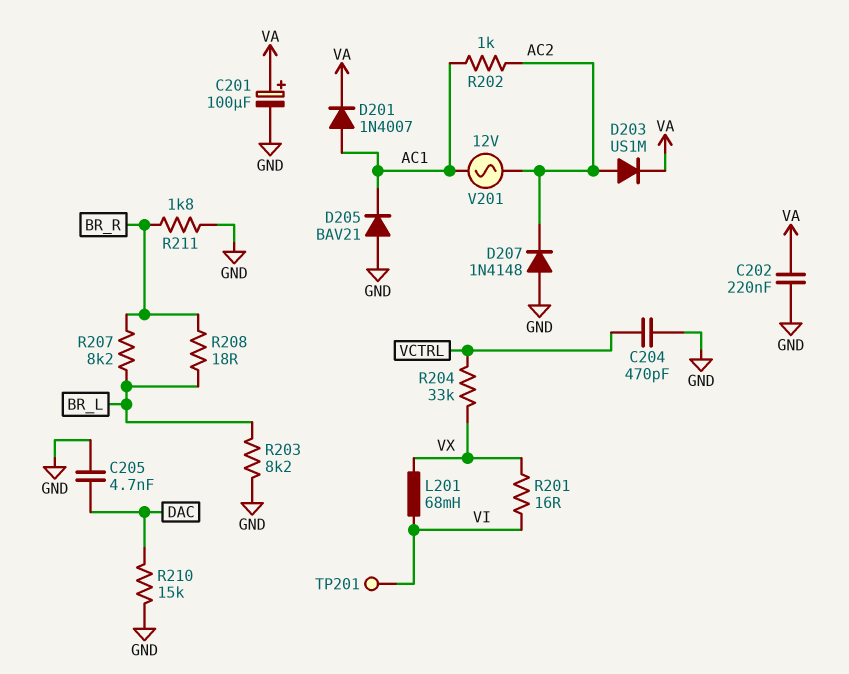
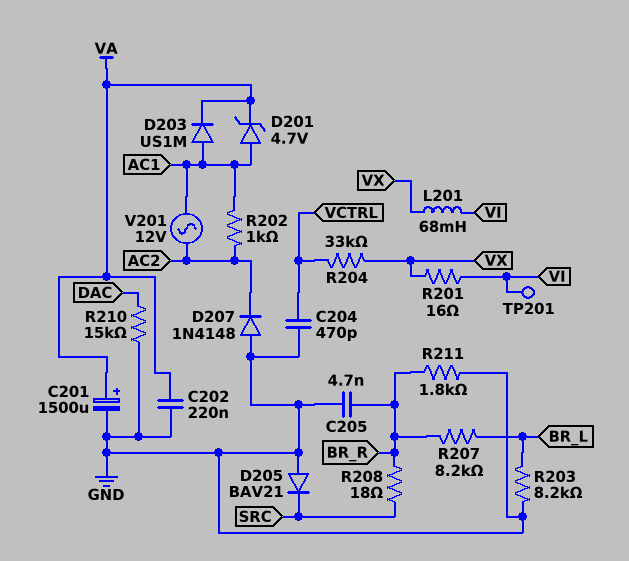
C201: 100uF (plus VA, minus GND) -> 1500uF (plus VA, minus GND)
C205: 4.7nF (DAC, GND) -> 4.7nF (BR_R, GND)
D201: diode 1N4007 (A AC1, K VA) -> zener 4.7V (A AC1, K VA)
D203: diode US1M (A AC2, K VA) -> diode US1M (A AC1, K VA)
D205: diode BAV21 (A GND, K AC1) -> diode BAV21 (A GND, K SRC)
R208: 18 (BR_L, BR_R) -> 18 (BR_R, SRC)

